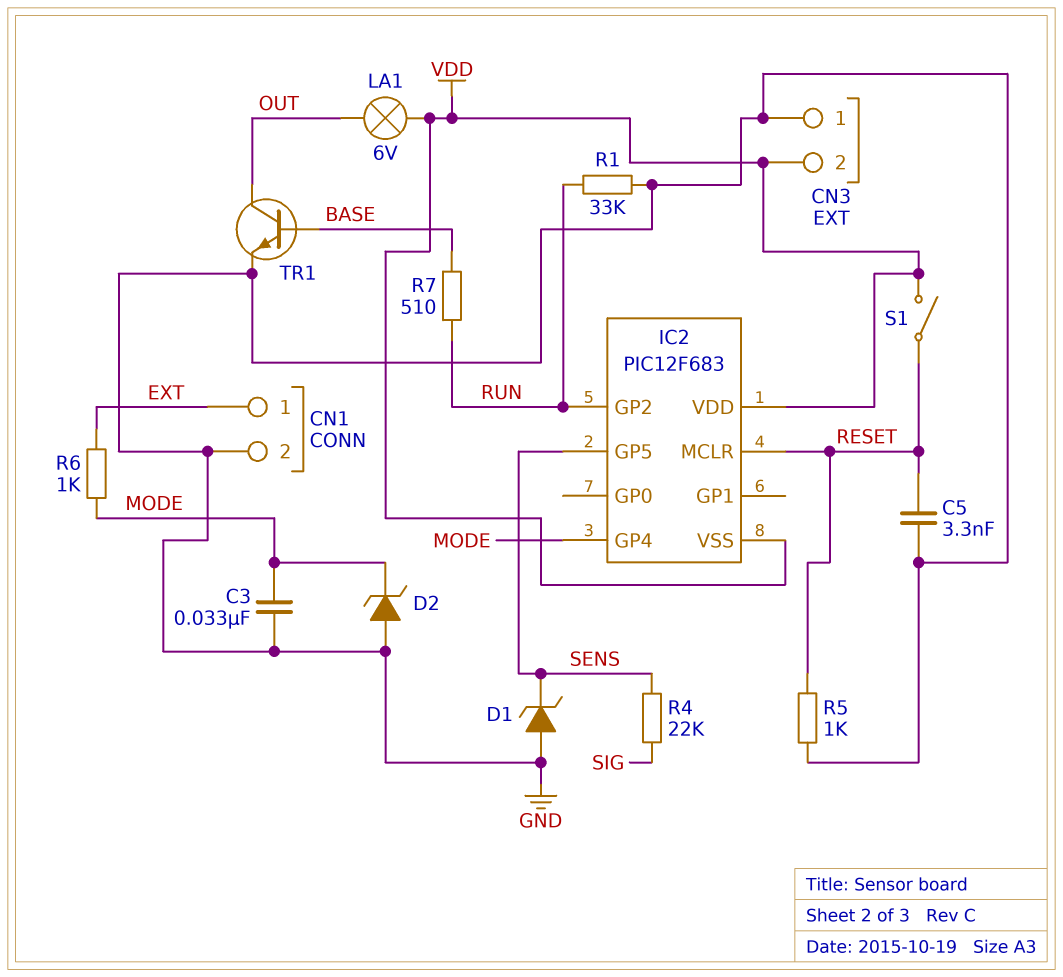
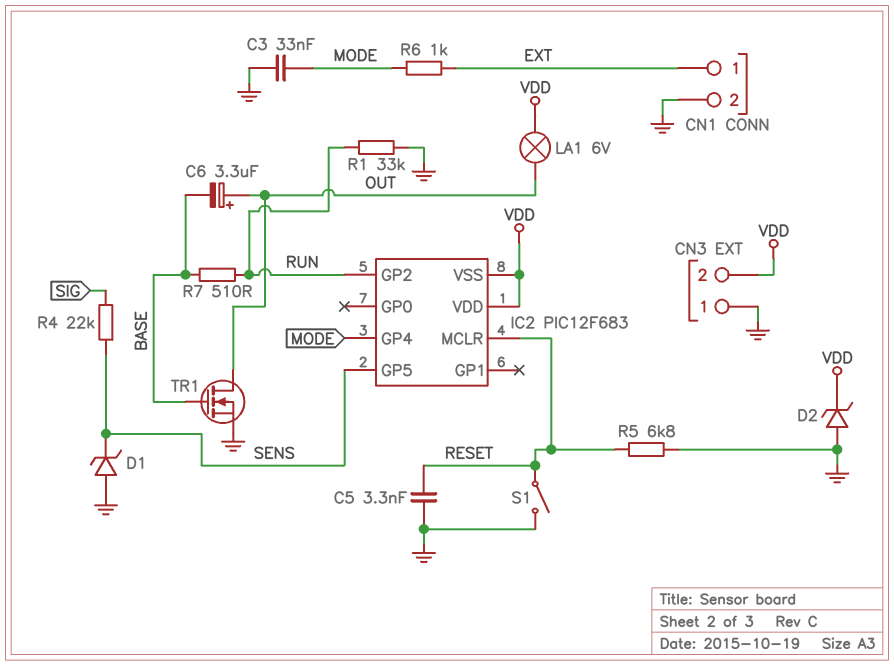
C6: none -> 3.3uF (plus OUT, minus BASE)
D2: zener (A GND, K MODE) -> zener (A GND, K VDD)
R5: 1k (GND, RESET) -> 6.8k (GND, RESET)
S1: switch (RESET, VDD) -> switch (GND, RESET)
TR1: NPN (B BASE, C OUT, E GND) -> NMOS (G BASE, D OUT, S GND)

